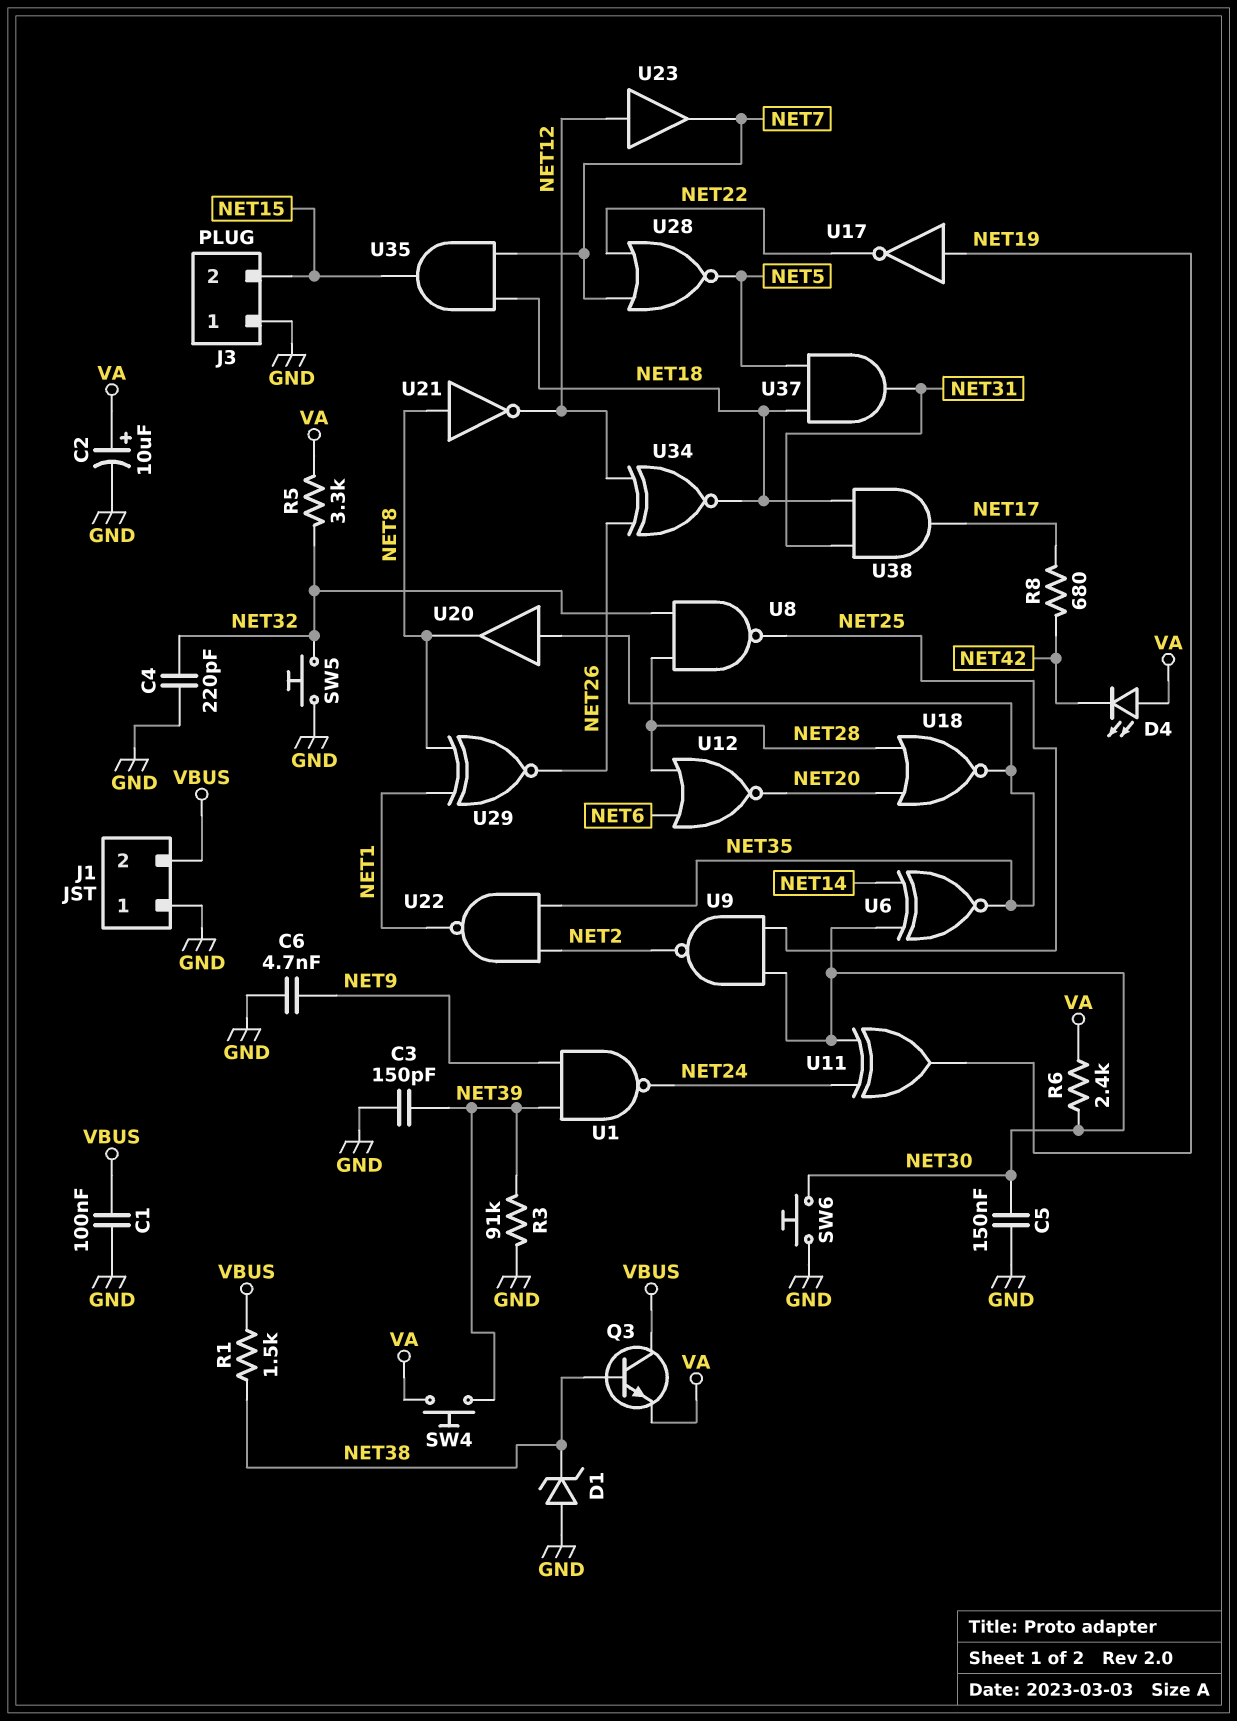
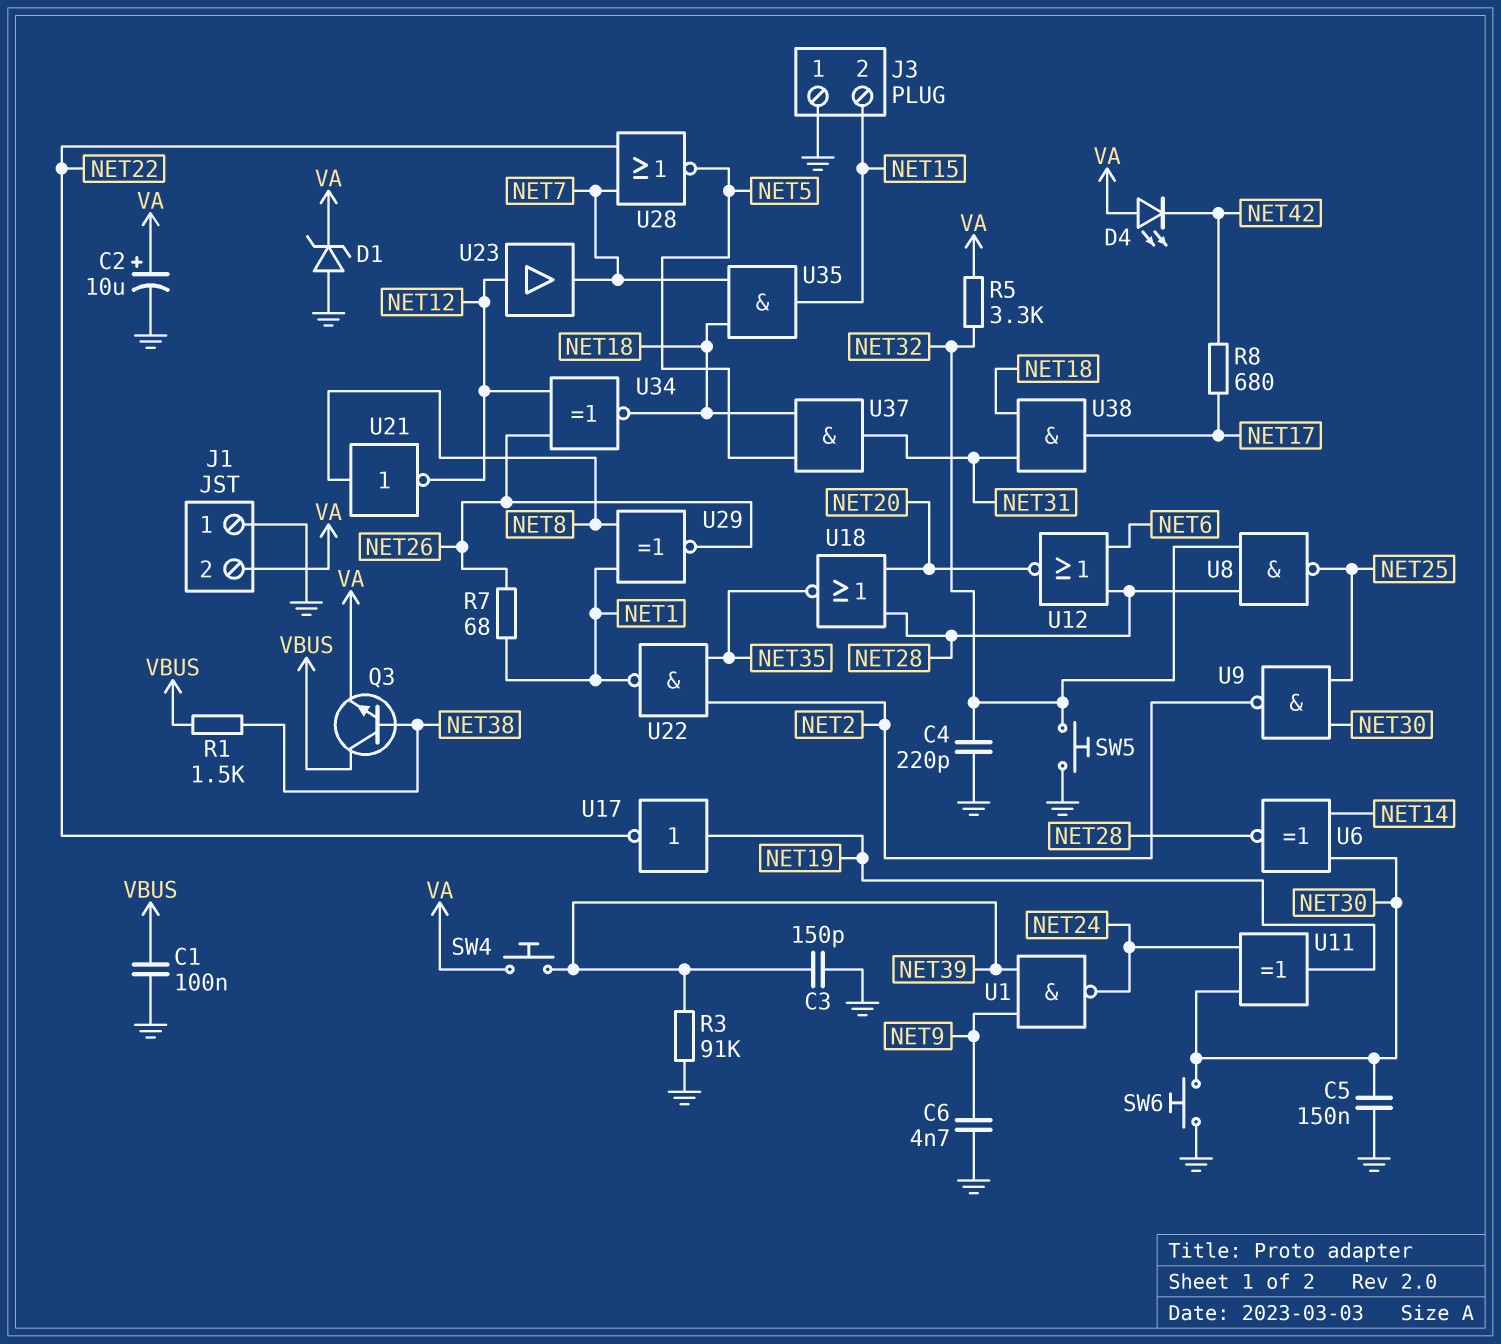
D1: zener (A GND, K NET38) -> zener (A GND, K VA)
J1 pin 2: VBUS -> VA
R6: 2.4k (NET30, VA) -> none
R7: none -> 68 (NET1, NET26)
U6: XNOR (in NET14, in NET30, out NET35) -> XNOR (in NET14, in NET30, out NET28)
U20: buffer (in NET35, out NET8) -> none

